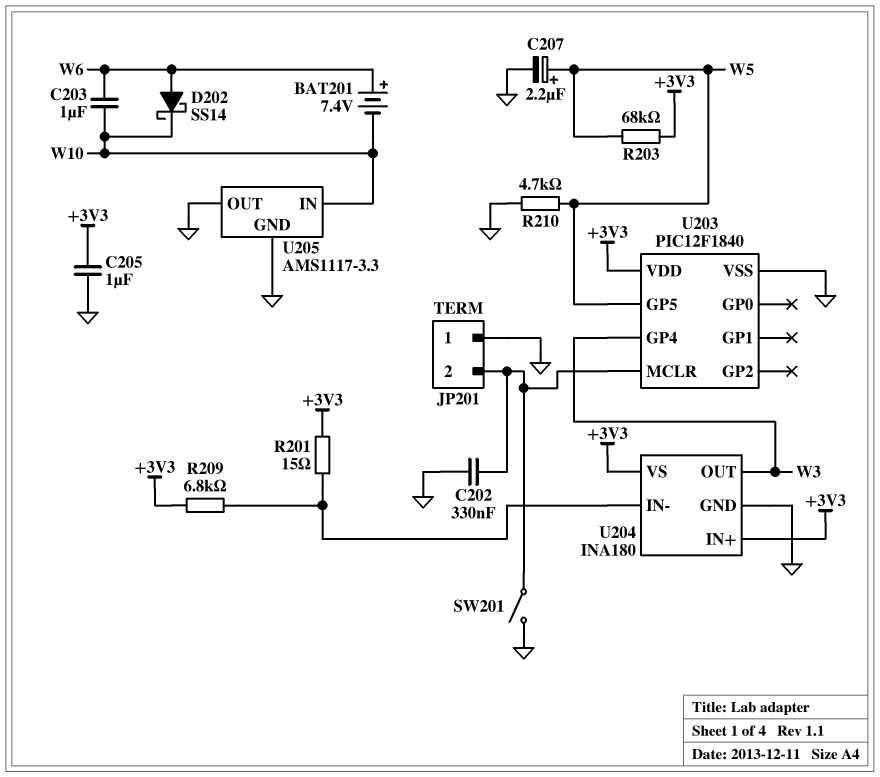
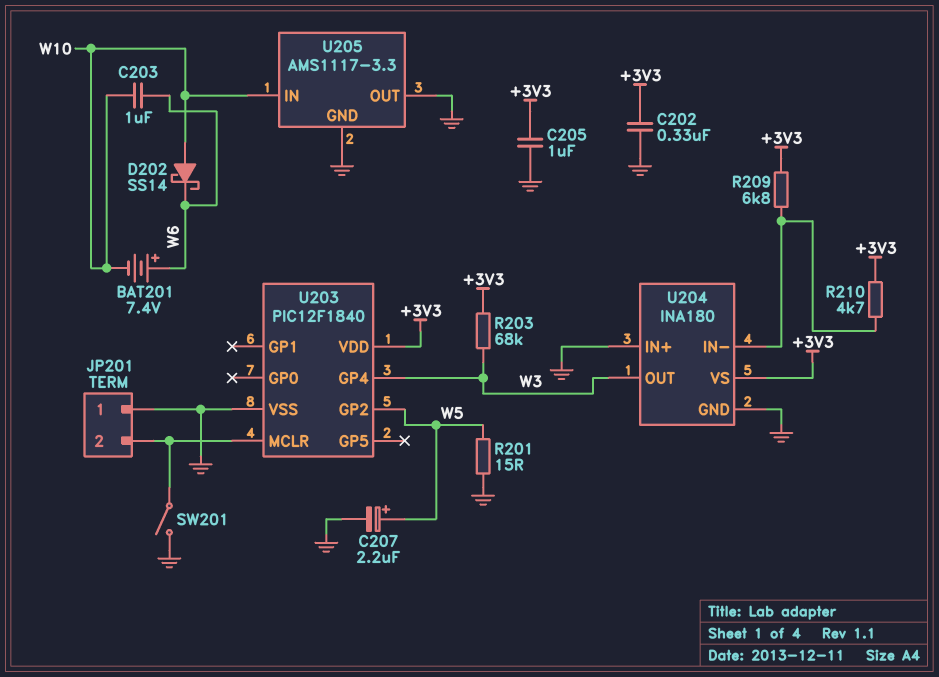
C202: 330nF (GND, JP201/2) -> 330nF (+3V3, GND)
D202: schottky SS14 (A W6, K W10) -> schottky SS14 (A W10, K W6)
R201: 15 (+3V3, U204/IN-) -> 15 (GND, W5)
R203: 68k (+3V3, W5) -> 68k (+3V3, W3)
R210: 4.7k (GND, W5) -> 4.7k (+3V3, U204/IN-)
U203 pin GP2: none -> W5
U203 pin GP5: W5 -> none
U204 pin IN+: +3V3 -> GND

